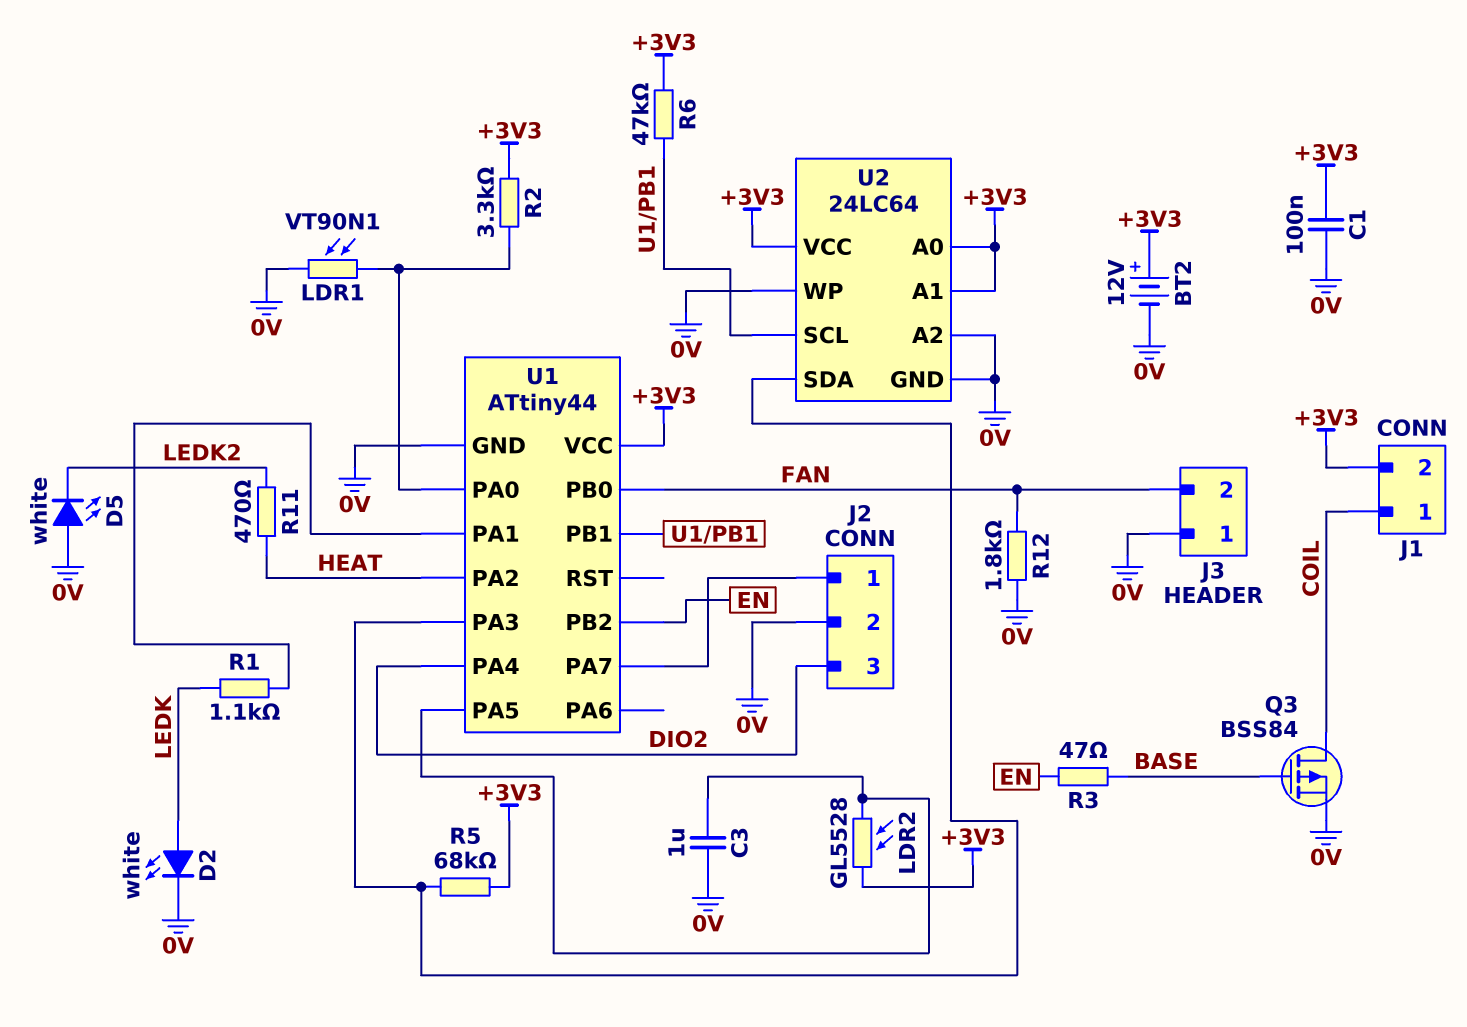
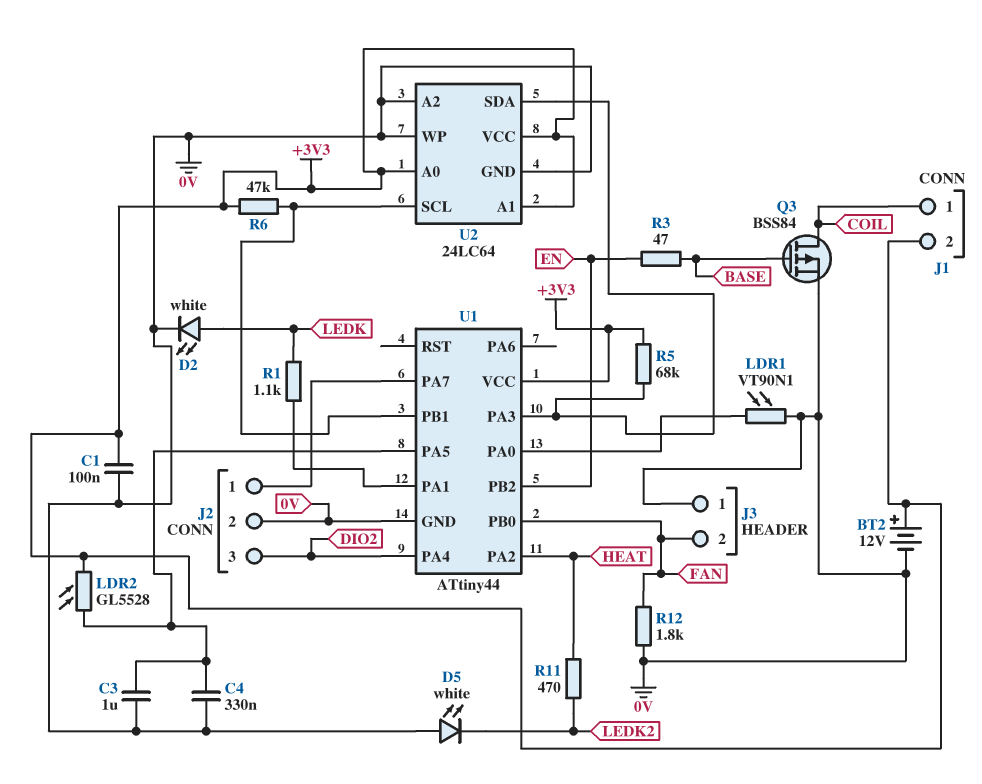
C4: none -> 330nF (0V, U1/PA5)
R2: 3.3k (+3V3, U1/PA0) -> none

